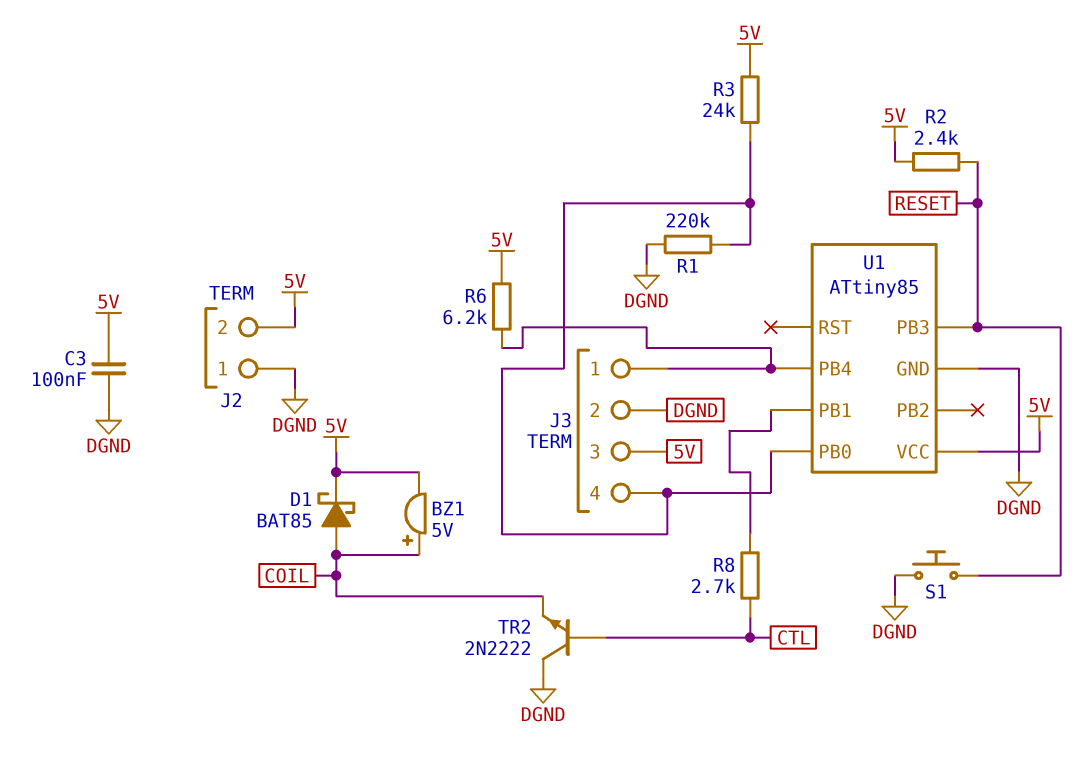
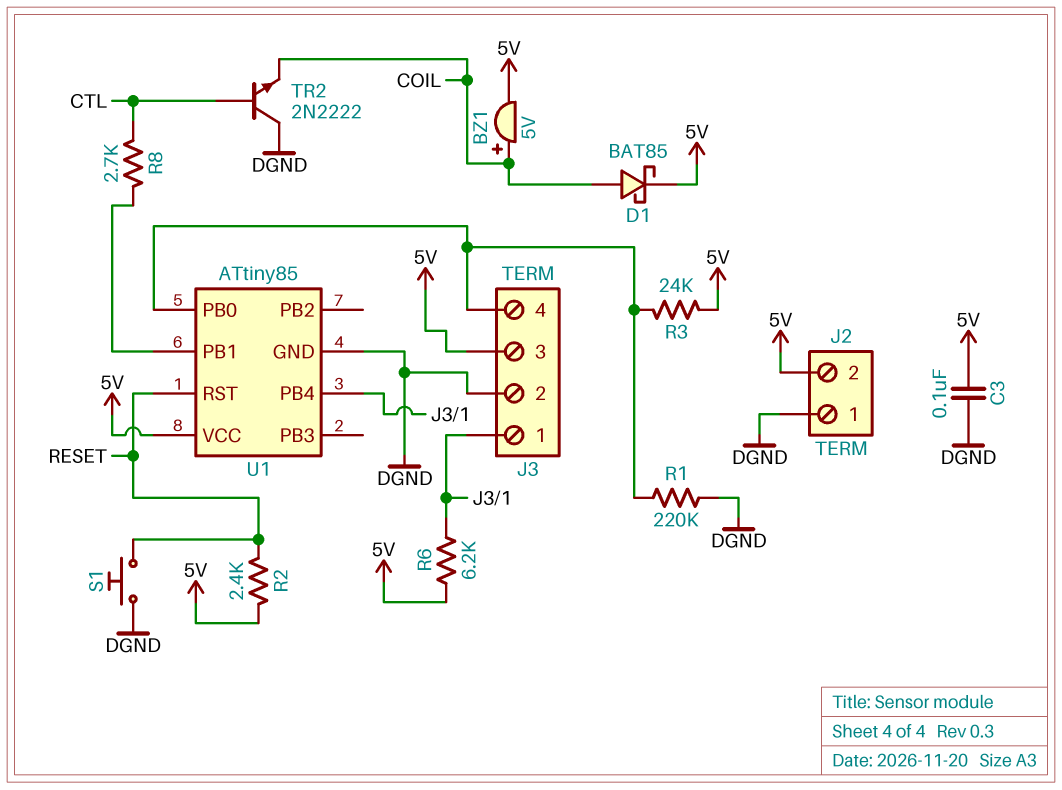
U1 pin PB3: RESET -> none
U1 pin RST: none -> RESET

